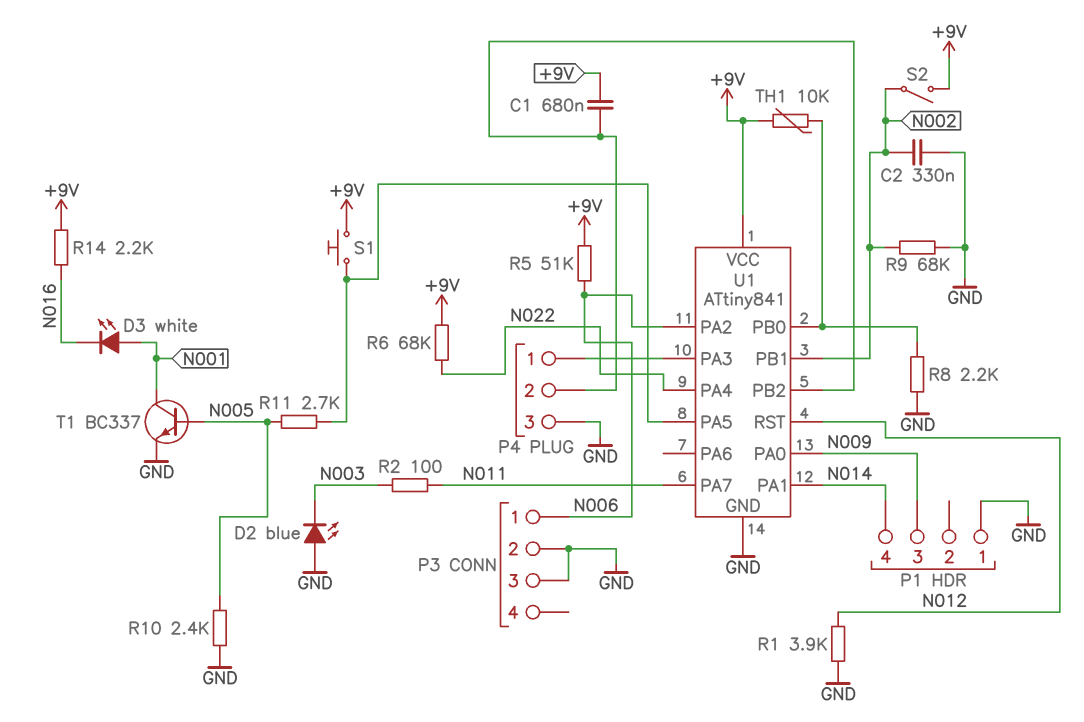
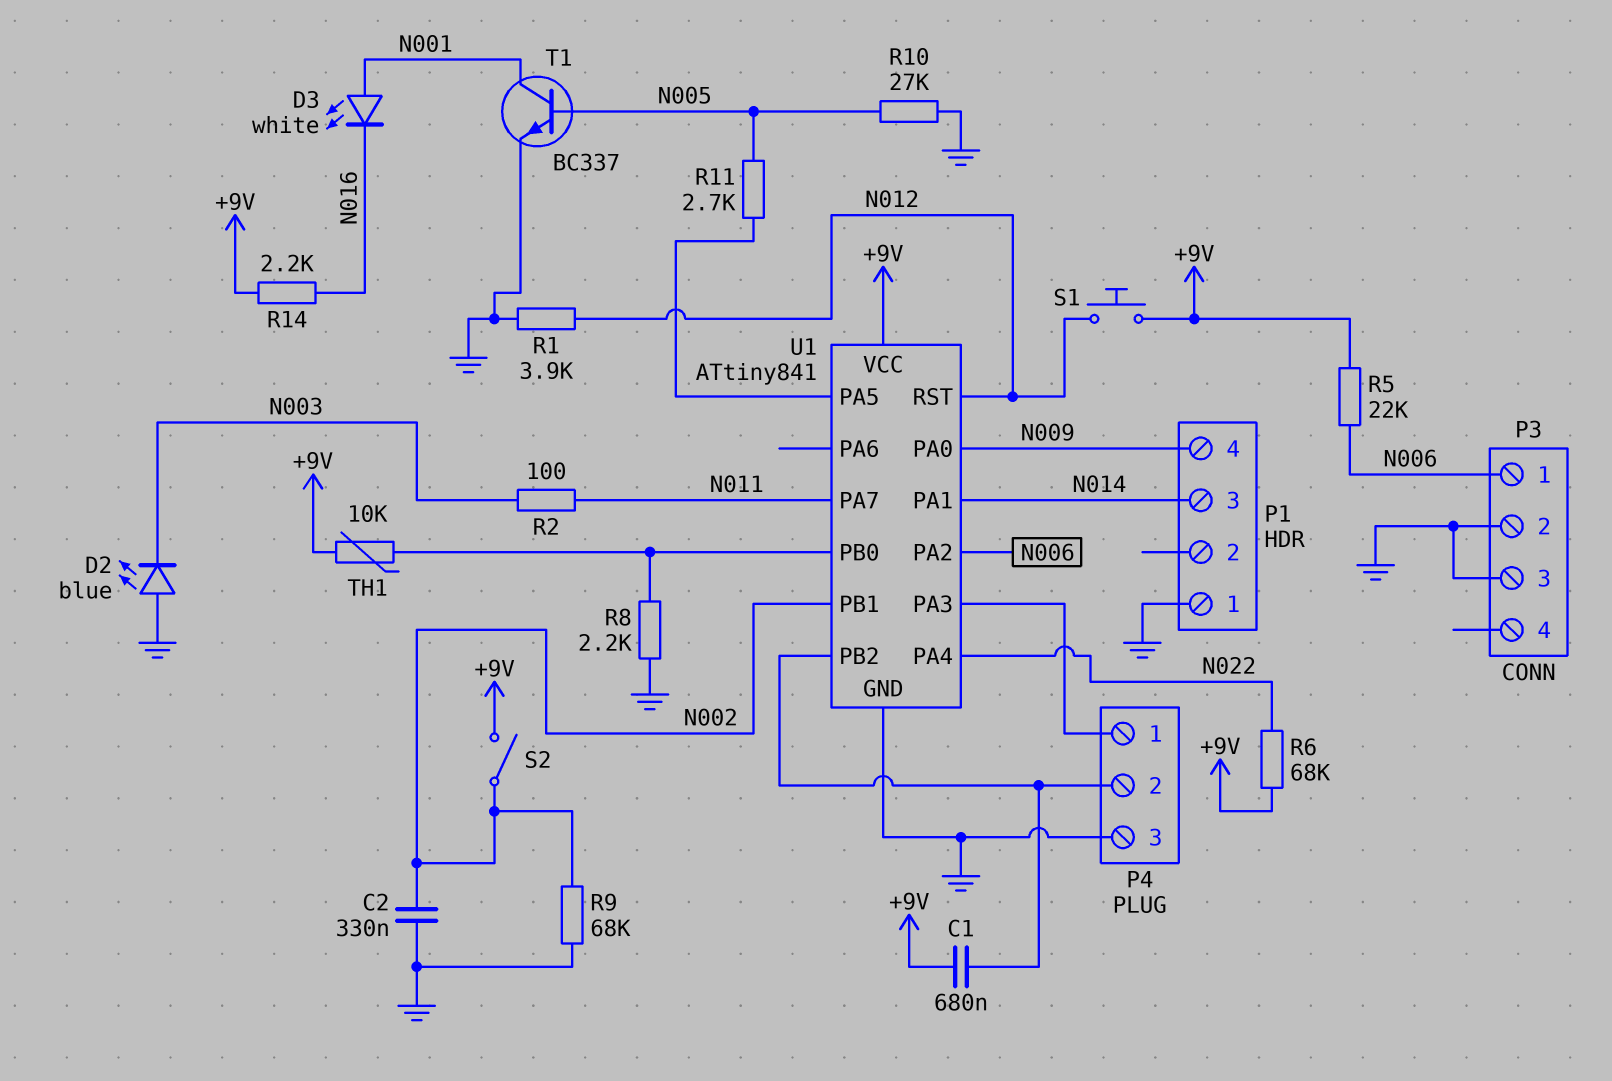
P1 pin 3: N009 -> N014
P1 pin 4: N014 -> N009
R5: 51k (+9V, N006) -> 22k (+9V, N006)
R10: 2.4k (GND, N005) -> 27k (GND, N005)
S1: button (+9V, U1/PA5) -> button (+9V, N012)

